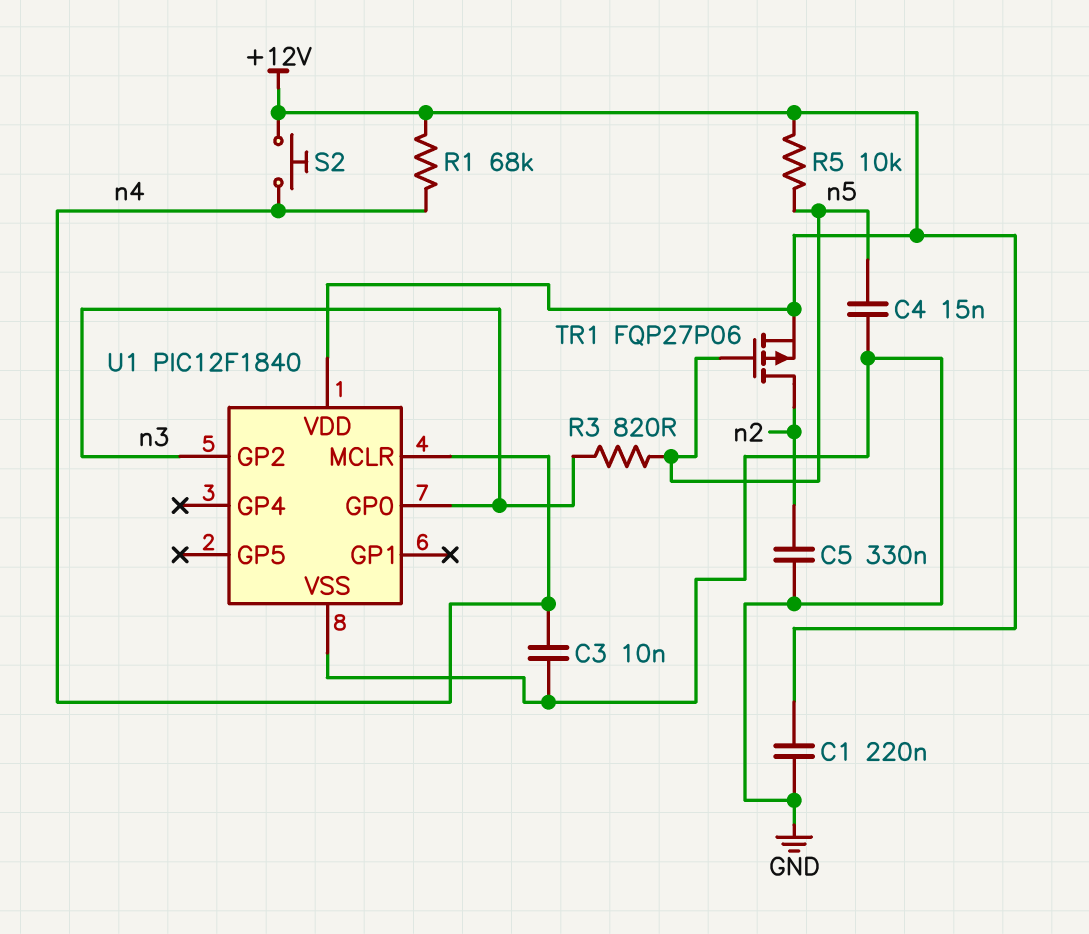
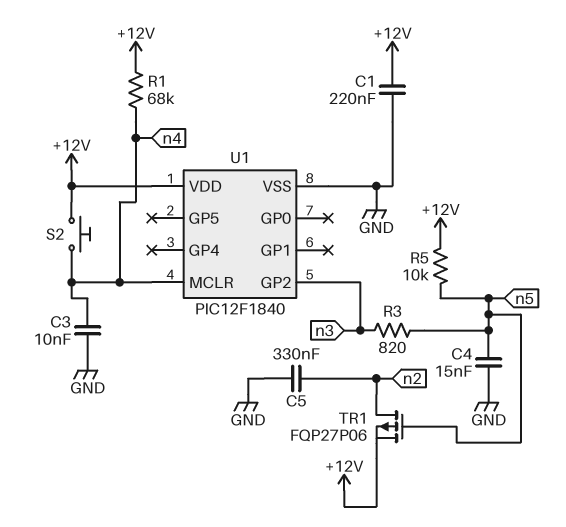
U1 pin GP0: n3 -> none

